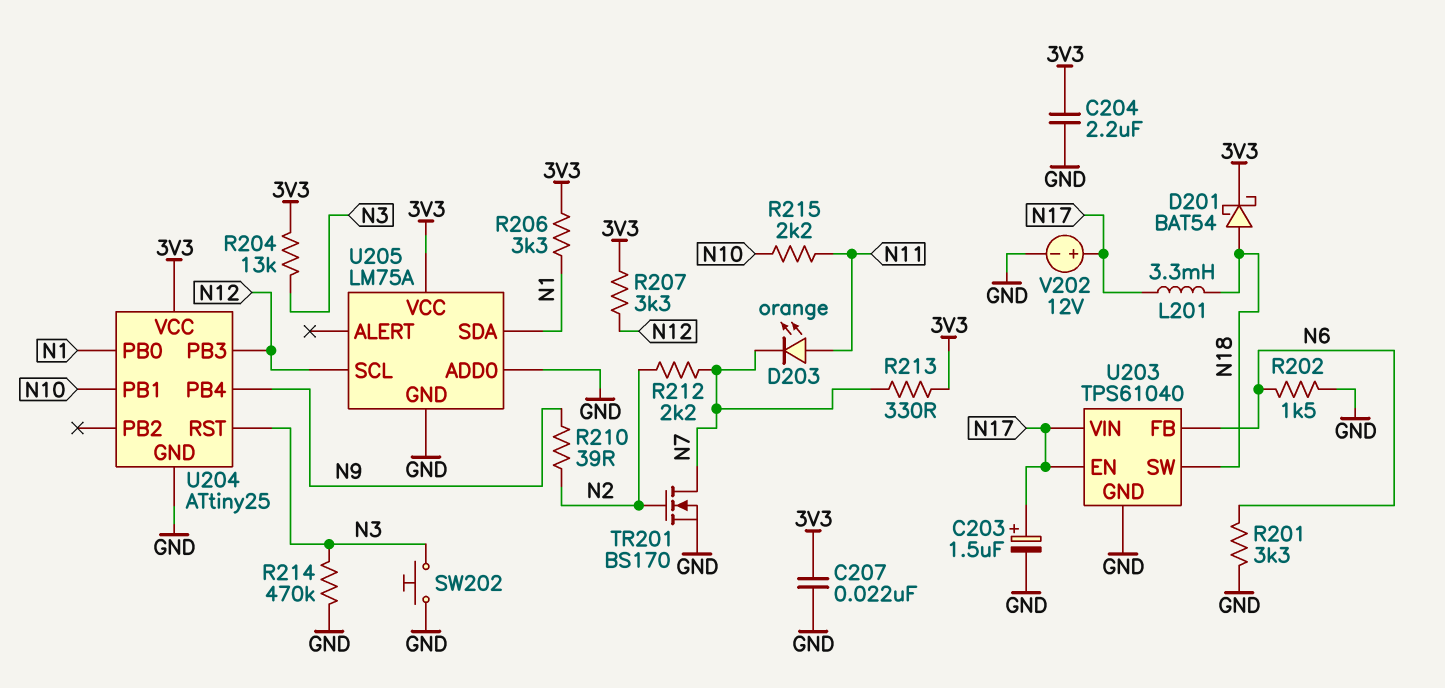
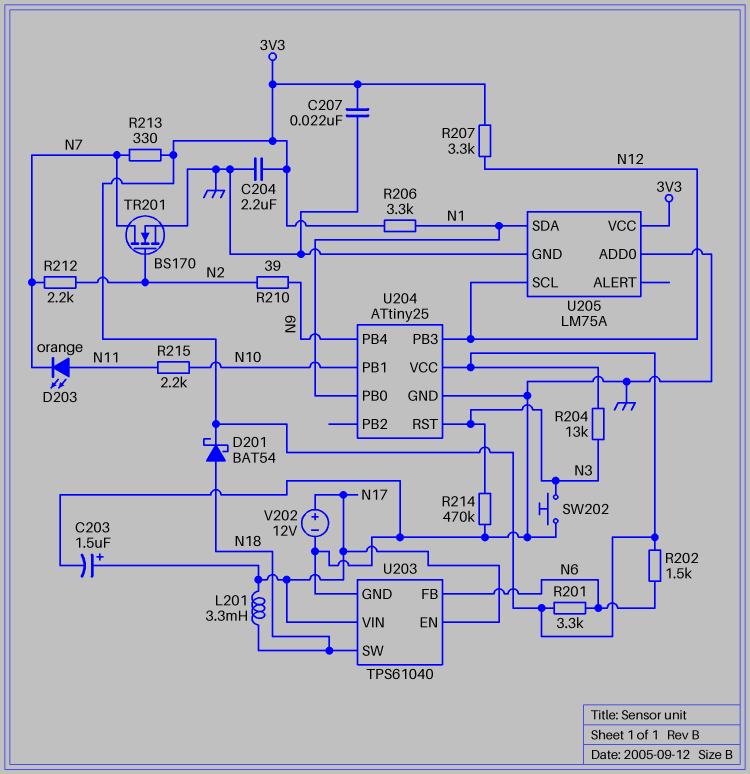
R201: 3.3k (GND, N6) -> 3.3k (3V3, N6)
R202: 1.5k (GND, N6) -> 1.5k (3V3, N6)

